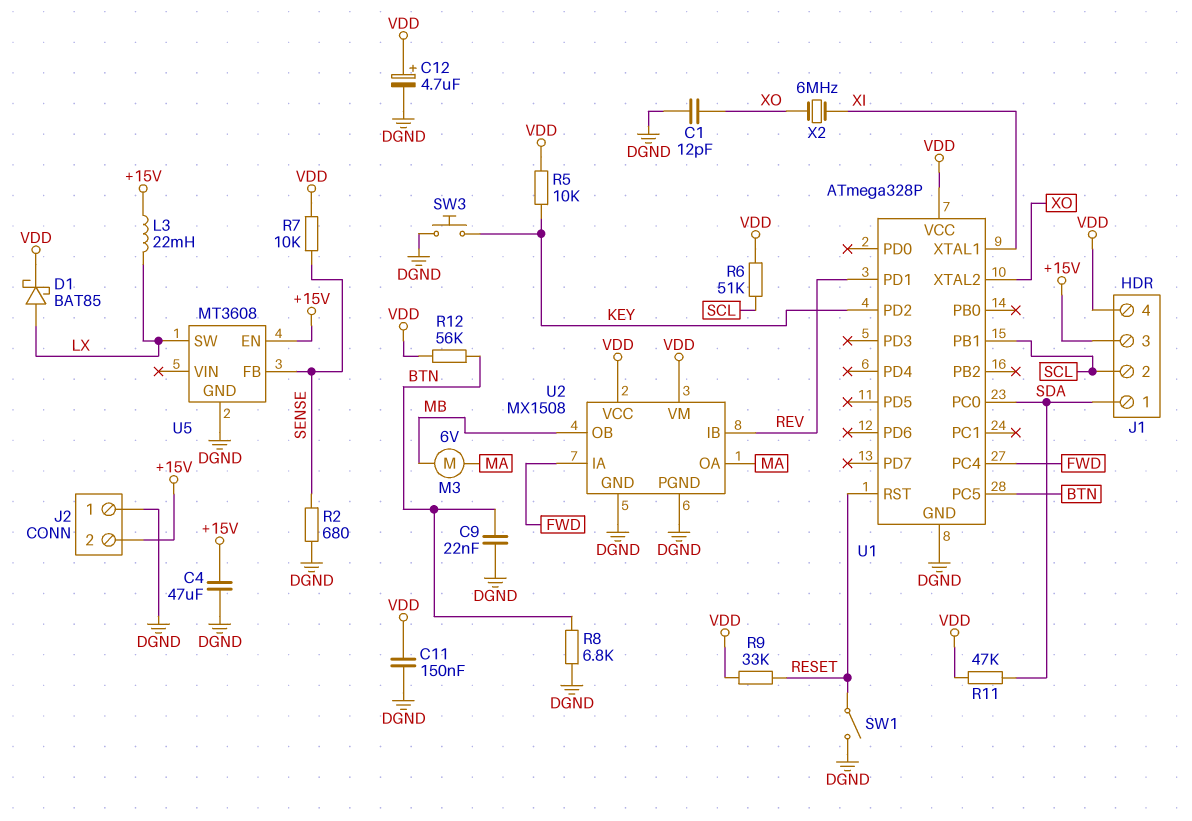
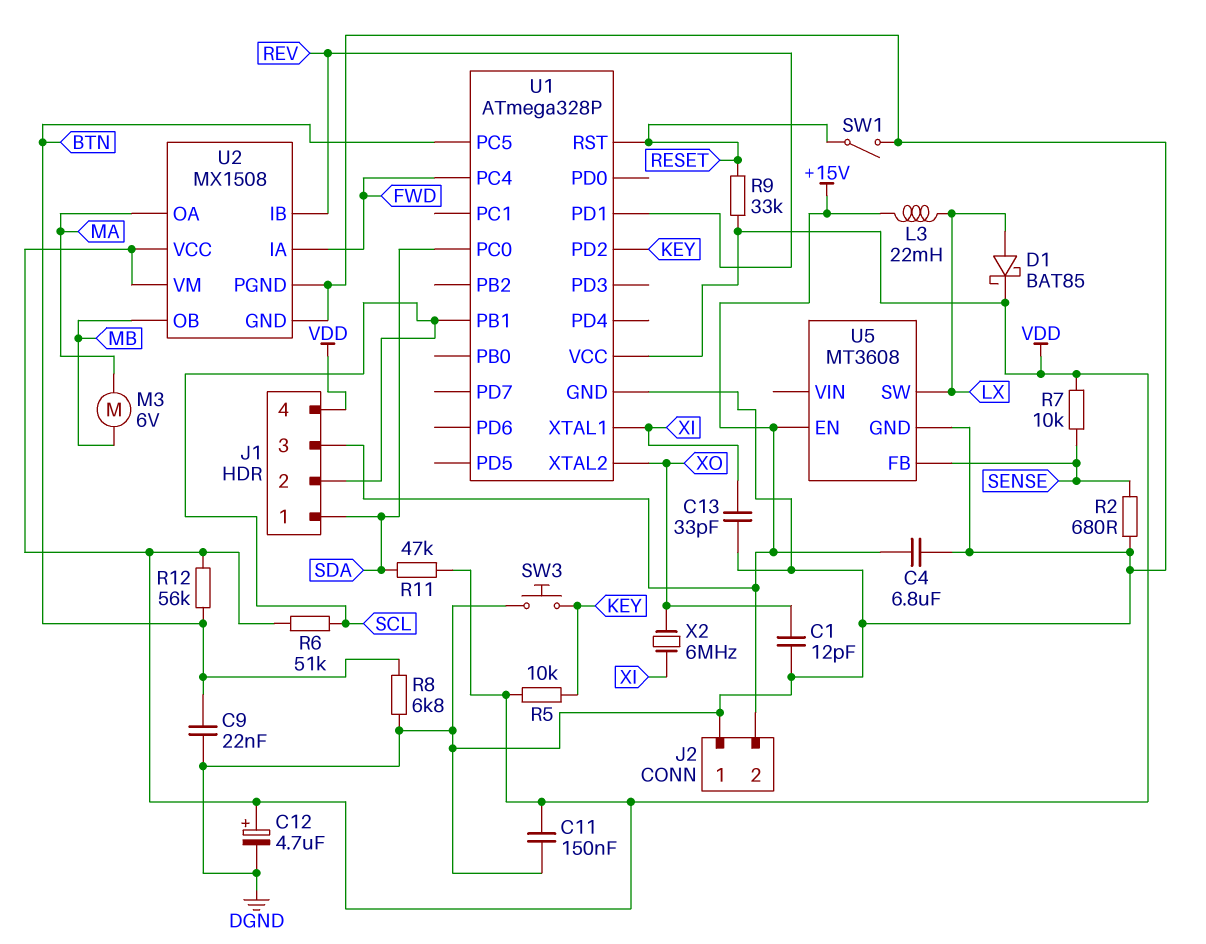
C4: 47uF (+15V, DGND) -> 6.8uF (+15V, DGND)
C13: none -> 33pF (DGND, XI)

